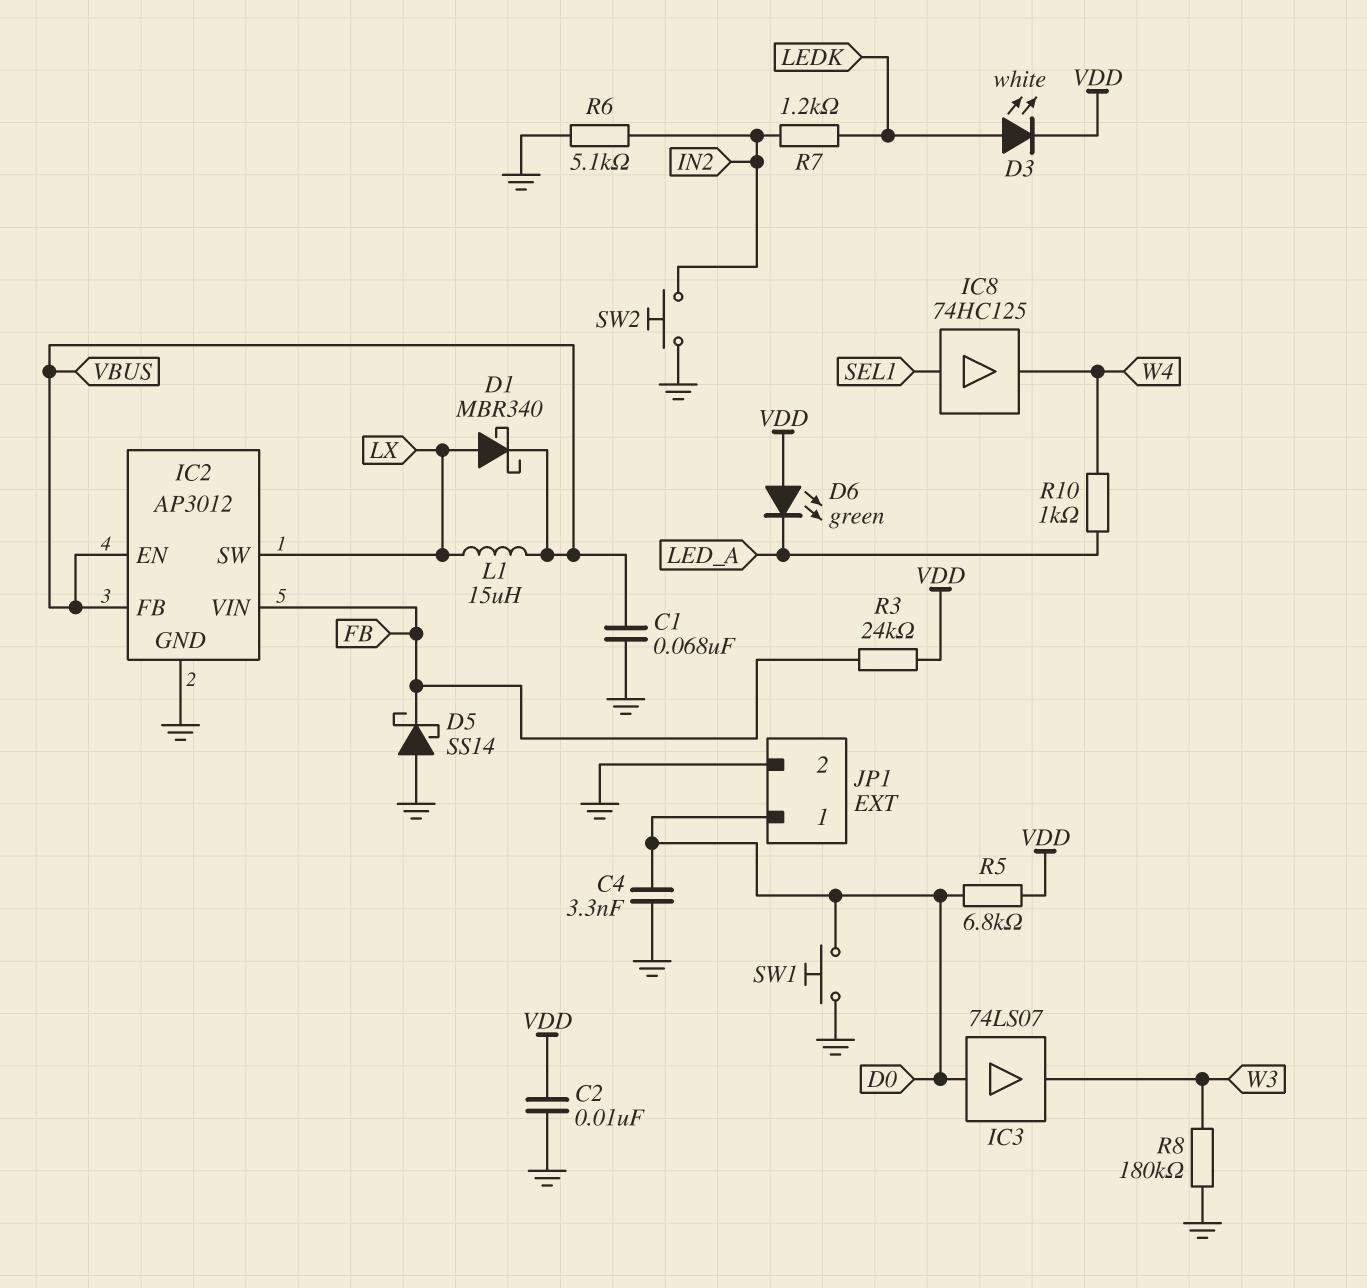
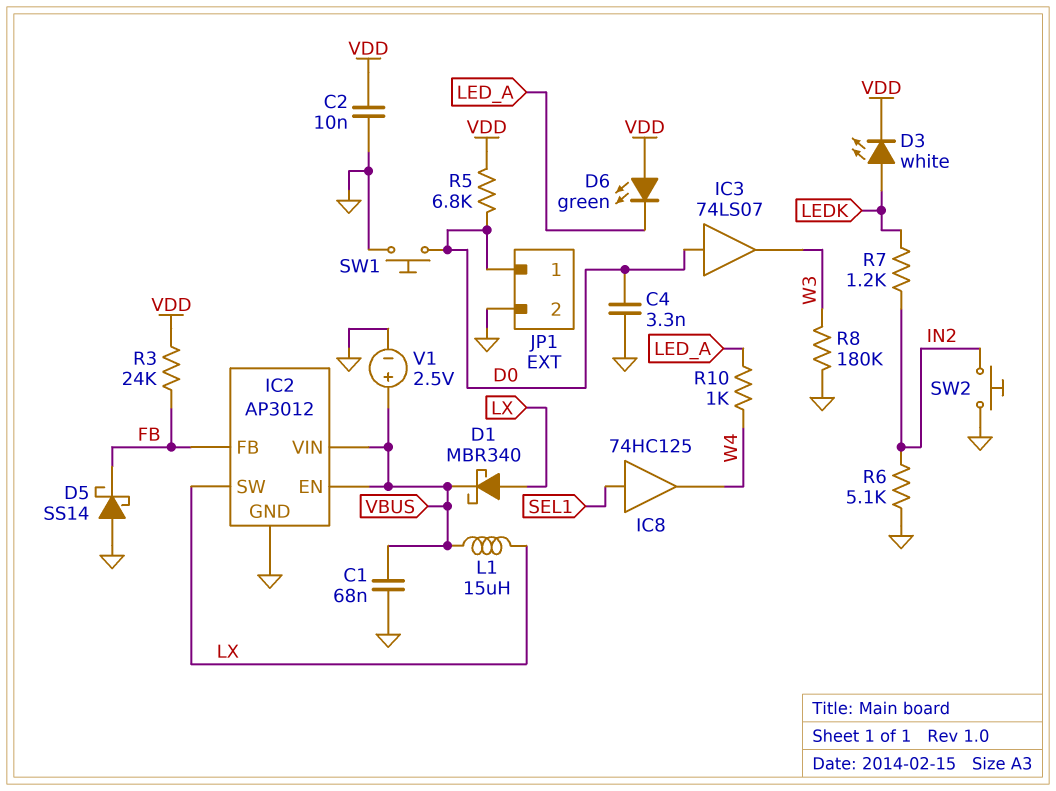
IC2 pin FB: VBUS -> FB
IC2 pin VIN: FB -> VBUS
V1: none -> 2.5V (plus VBUS, minus GND)

